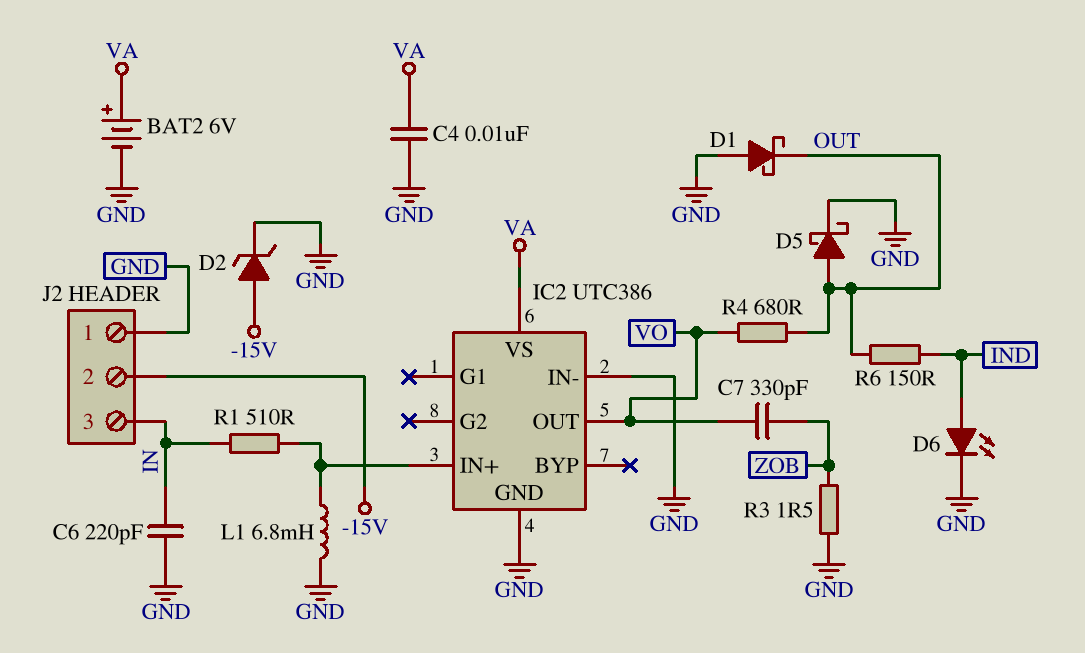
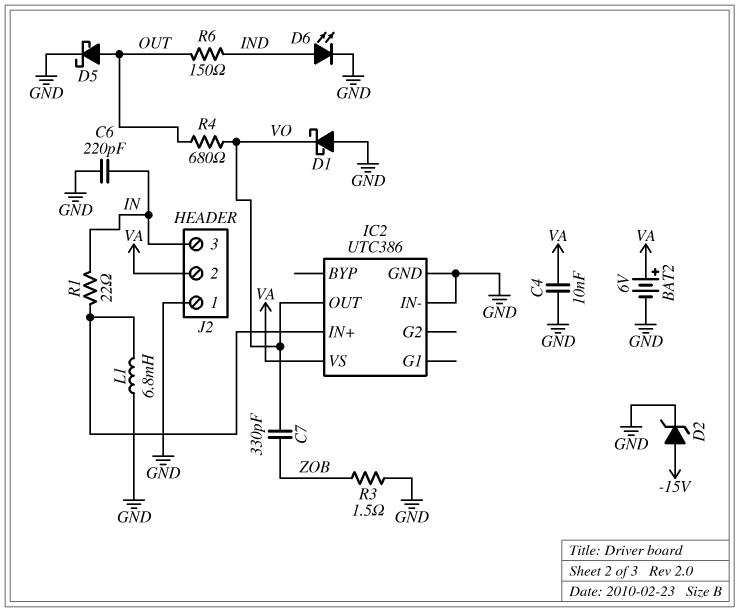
D1: schottky (A GND, K OUT) -> schottky (A GND, K VO)
J2 pin 2: -15V -> VA
R1: 510 (IC2/IN+, IN) -> 22 (IC2/IN+, IN)

